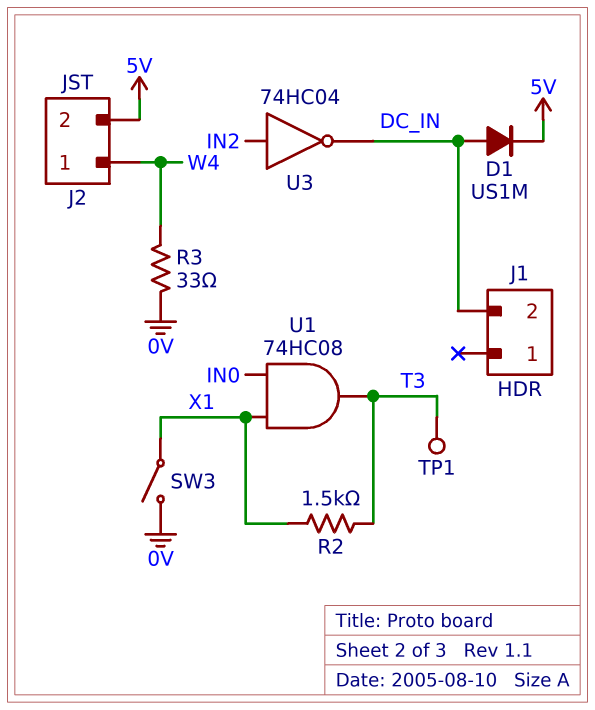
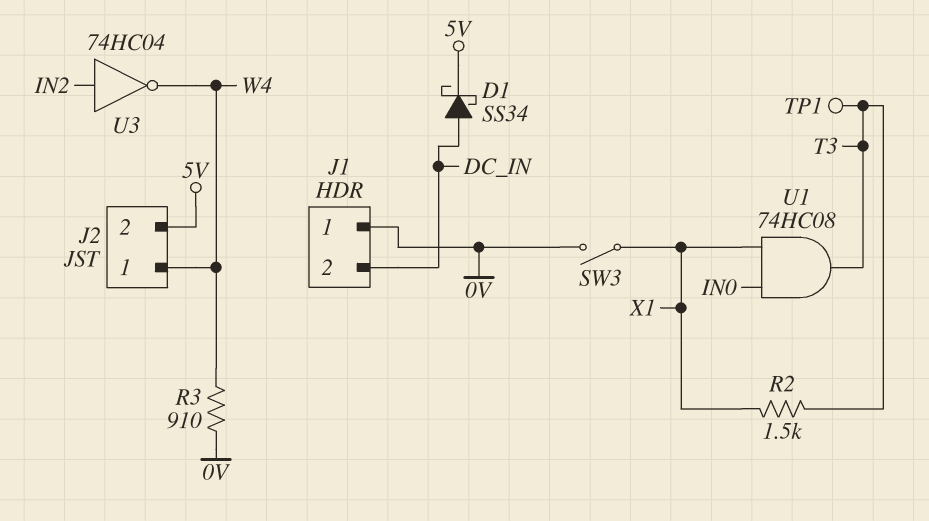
D1: diode US1M (A DC_IN, K 5V) -> schottky SS34 (A DC_IN, K 5V)
J1 pin 1: none -> 0V
R3: 33 (0V, W4) -> 910 (0V, W4)
U3: NOT 74HC04 (in IN2, out DC_IN) -> NOT 74HC04 (in IN2, out W4)

